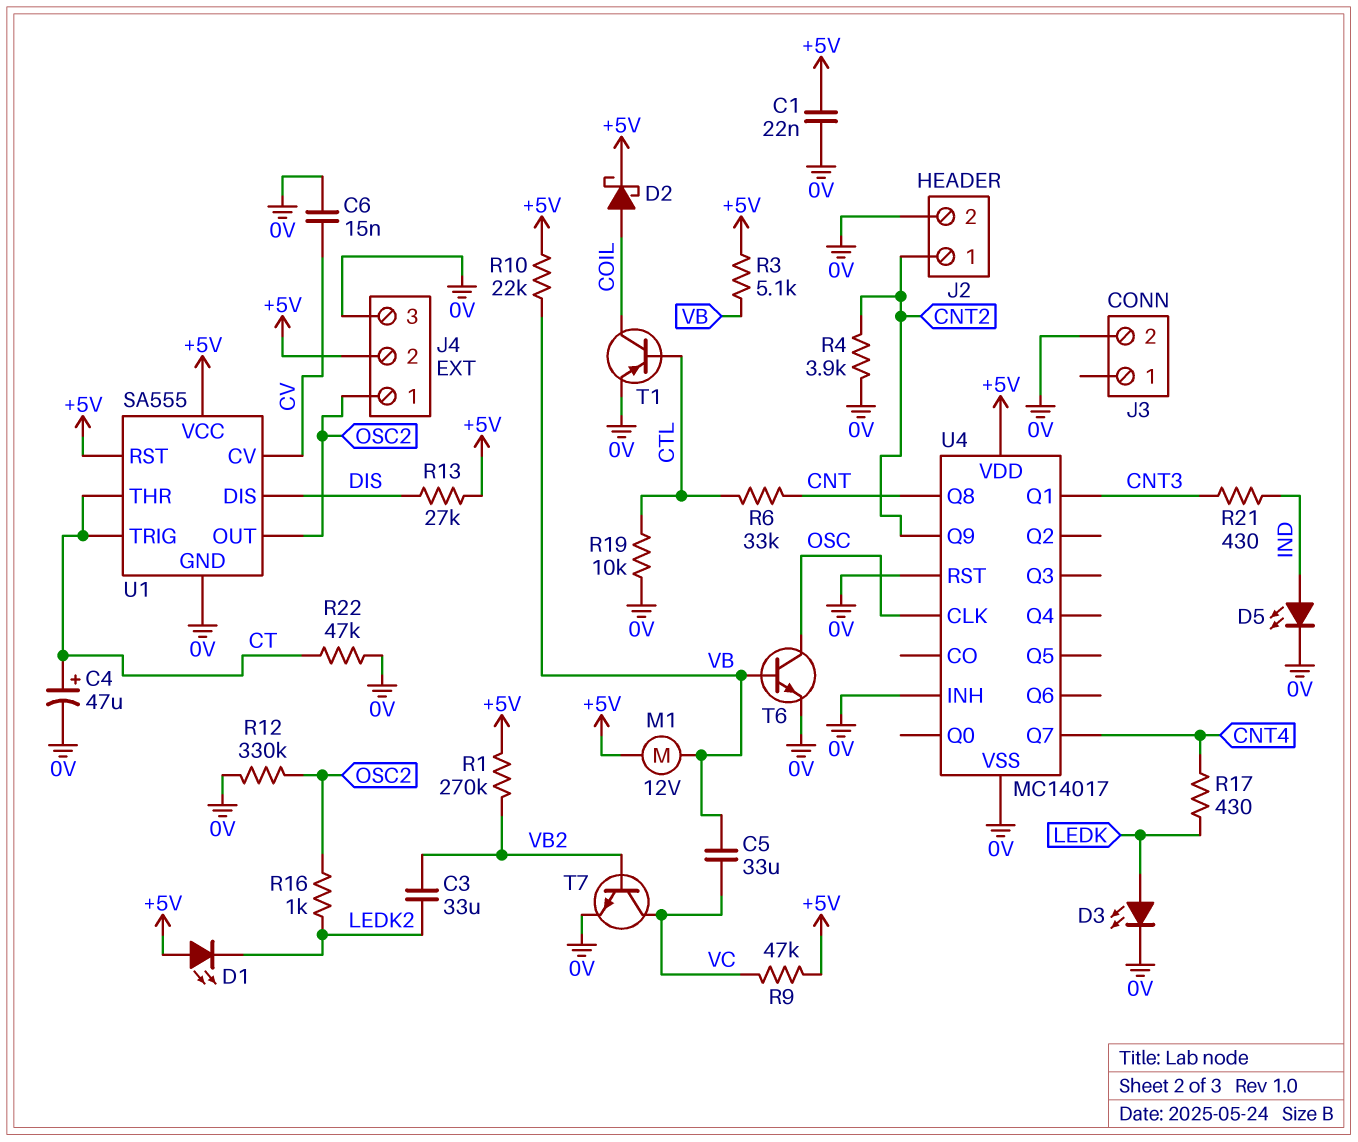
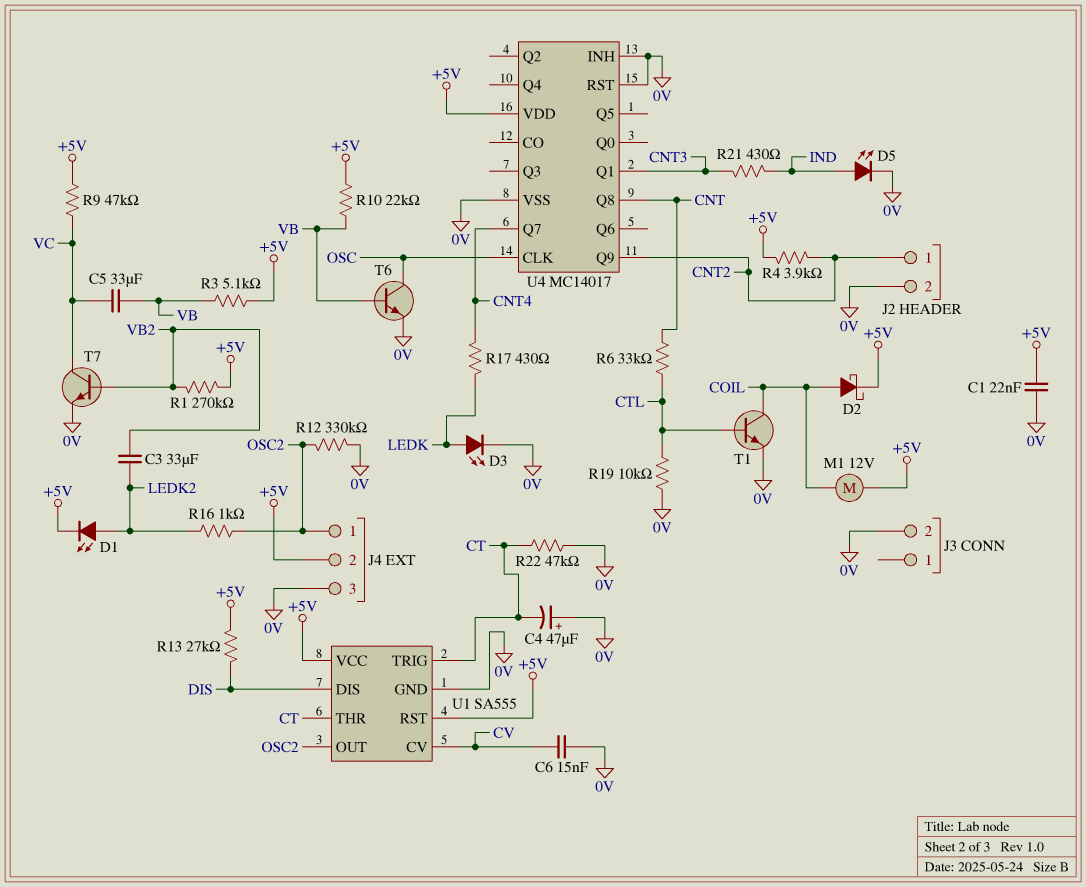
C4: 47uF (plus CT, minus 0V) -> 47uF (plus 0V, minus CT)
D1: LED (A +5V, K LEDK2) -> LED (A LEDK2, K +5V)
M1: motor 12V (+5V, VB) -> motor 12V (+5V, COIL)
R4: 3.9k (0V, CNT2) -> 3.9k (+5V, CNT2)
T1: PNP (B CTL, C COIL, E 0V) -> NPN (B CTL, C COIL, E 0V)

